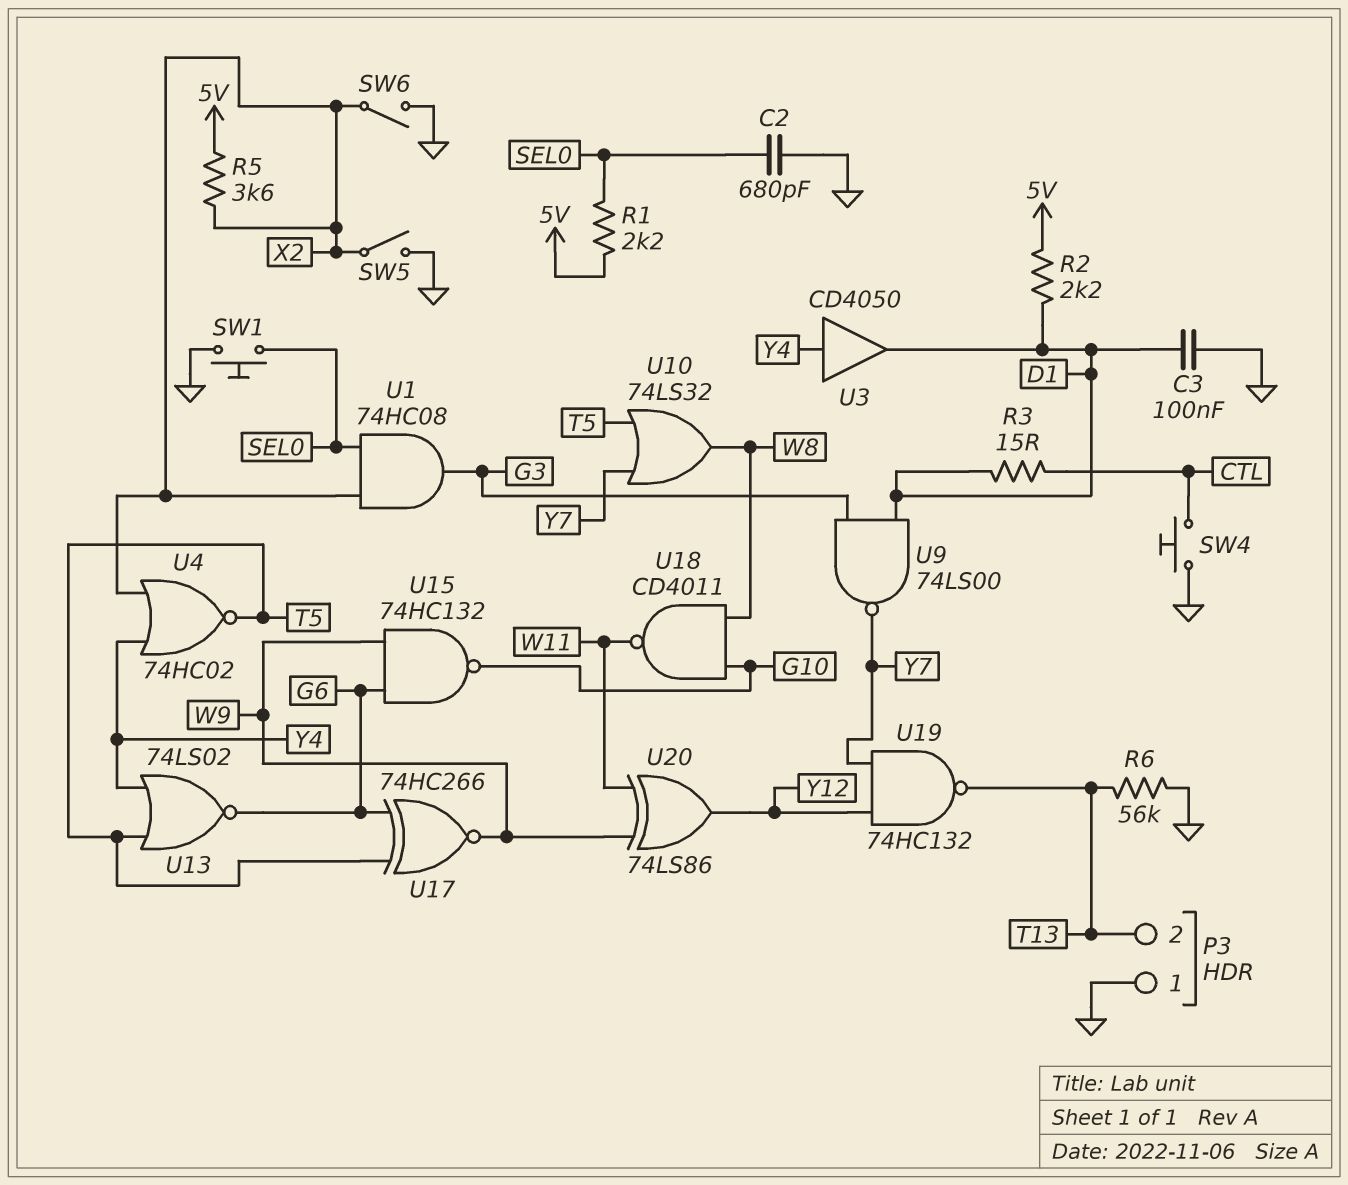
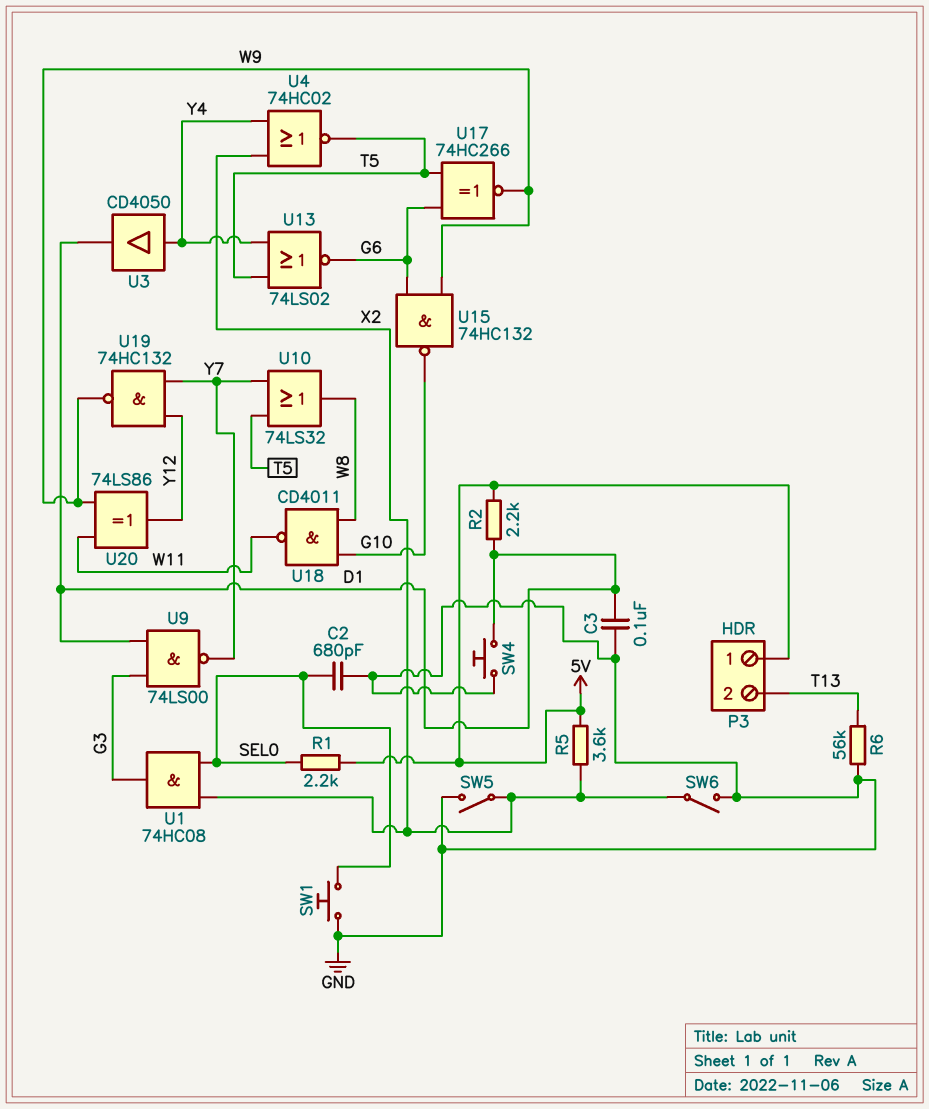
P3 pin 1: GND -> 5V
R3: 15 (CTL, D1) -> none
SW4: button (CTL, GND) -> button (D1, GND)
U19: NAND 74HC132 (in Y7, in Y12, out T13) -> NAND 74HC132 (in Y7, in Y12, out W9)

